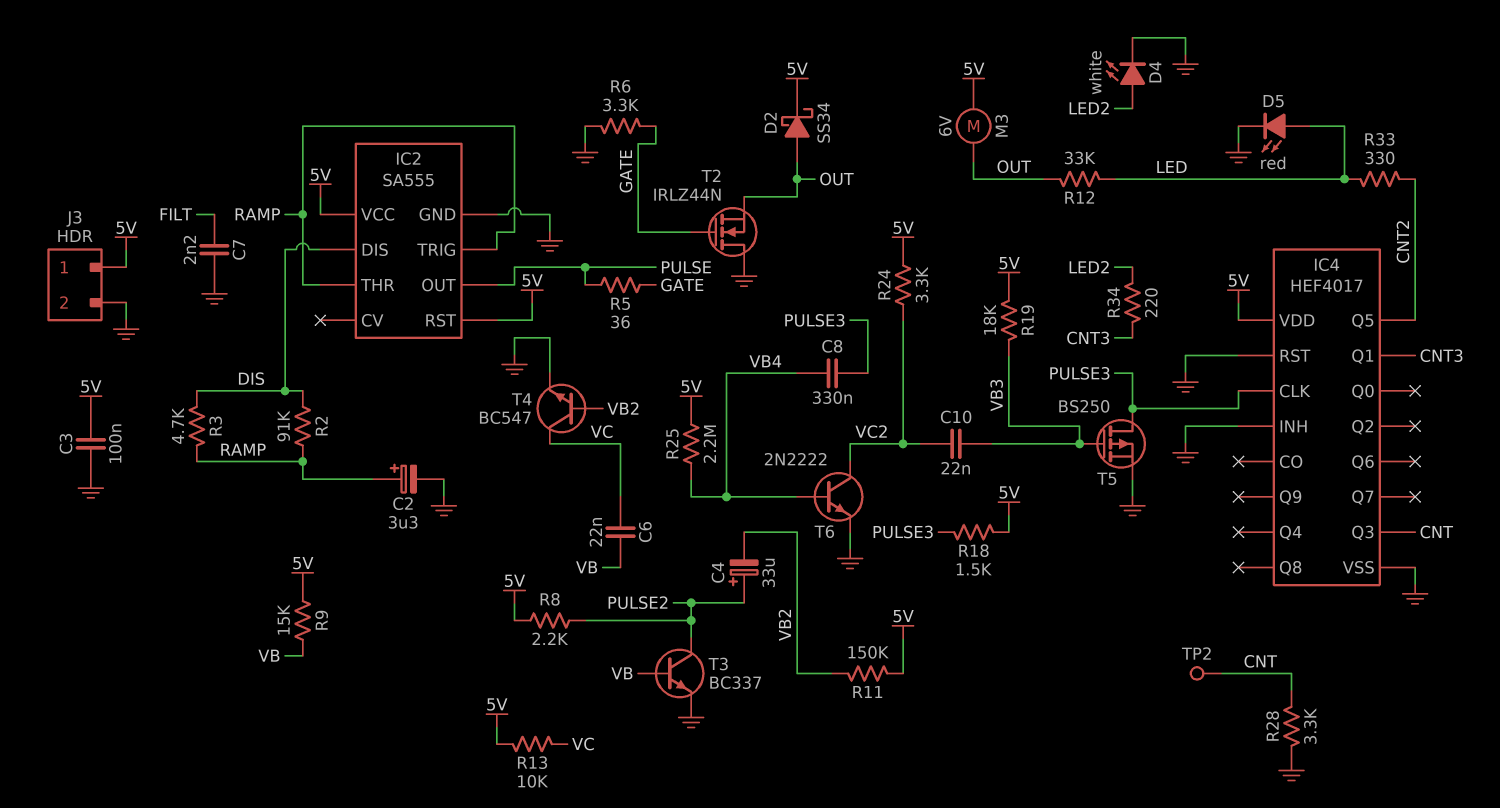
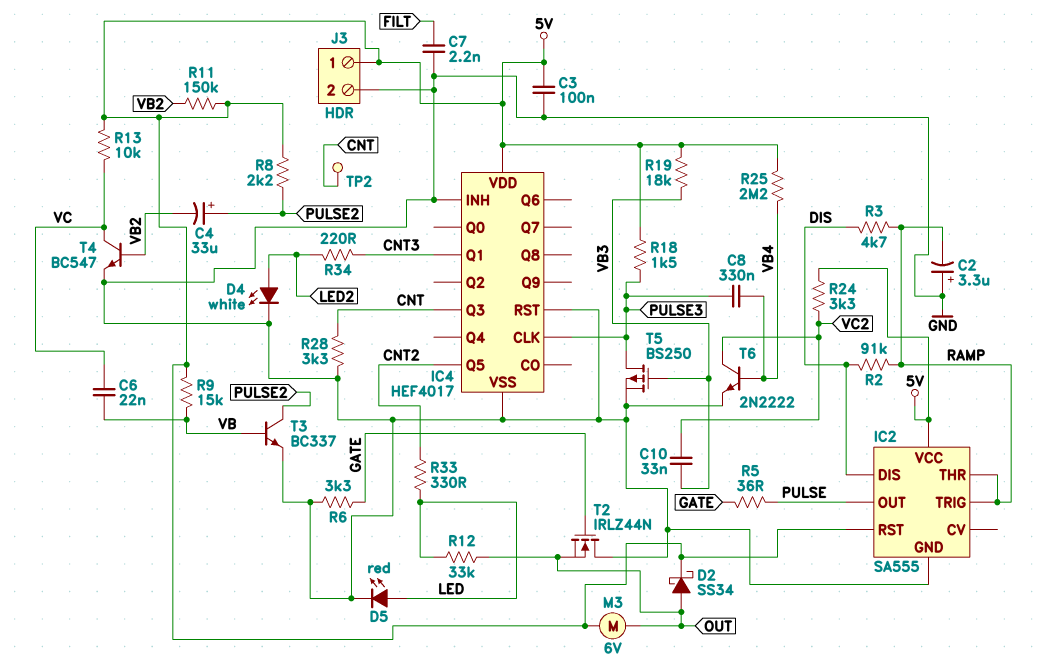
C2: 3.3uF (plus RAMP, minus GND) -> 3.3uF (plus GND, minus RAMP)
C10: 22nF (VB3, VC2) -> 33nF (VB3, VC2)

